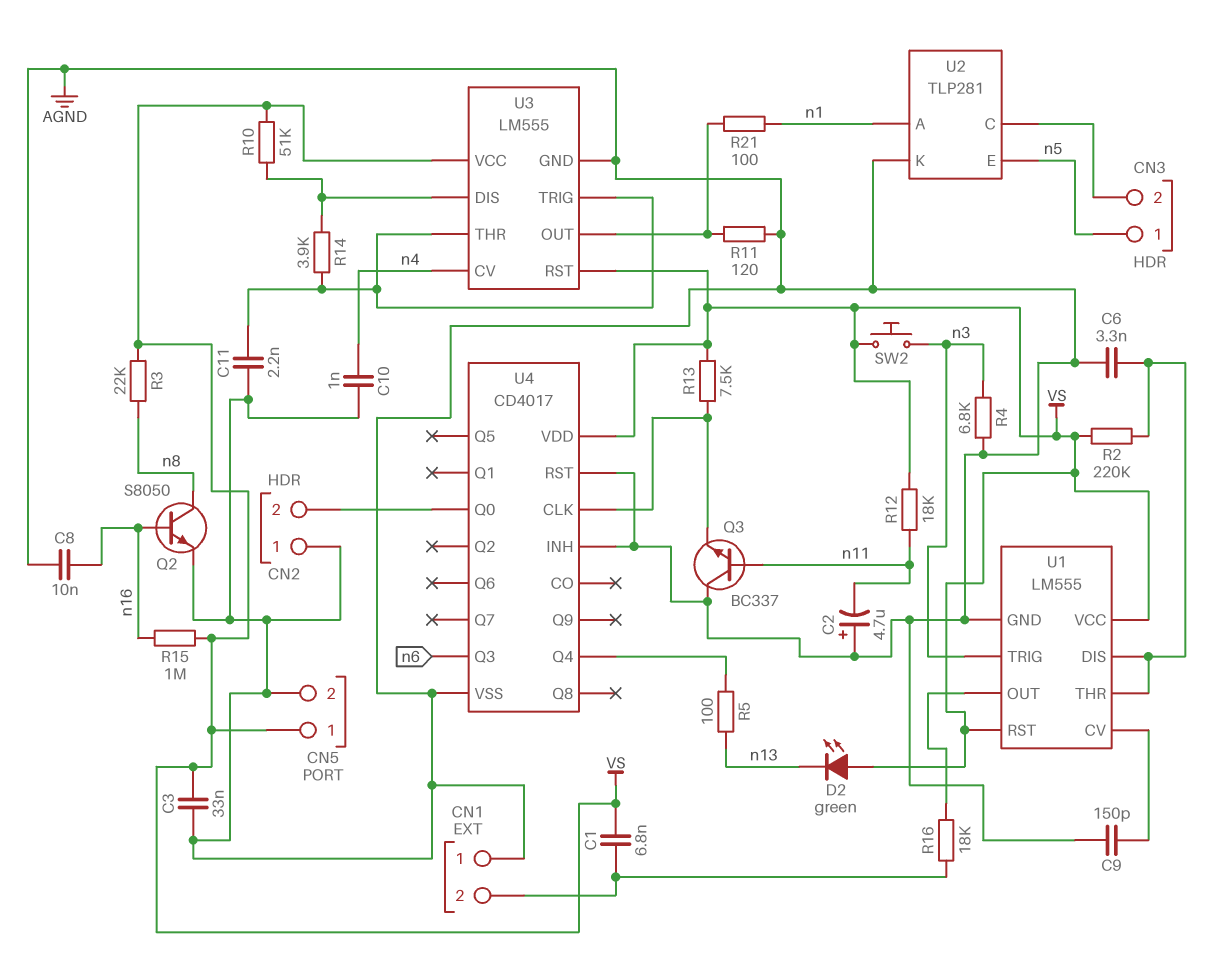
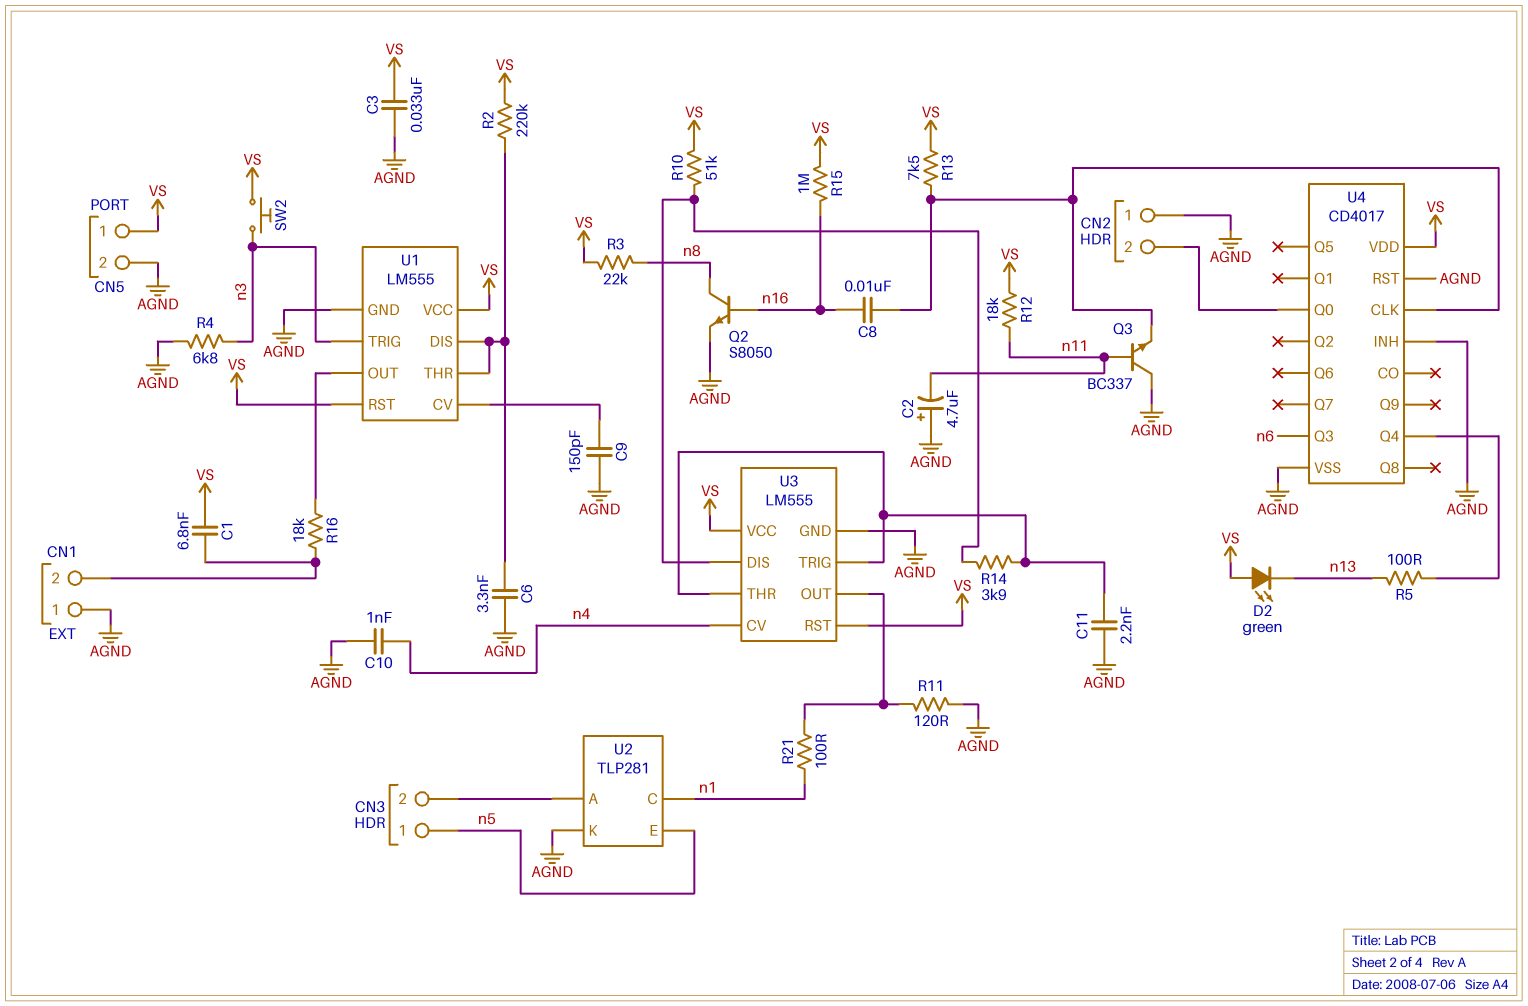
C8: 10nF (AGND, n16) -> 10nF (U4/CLK, n16)
U2 pin A: n1 -> CN3/2
U2 pin C: CN3/2 -> n1

